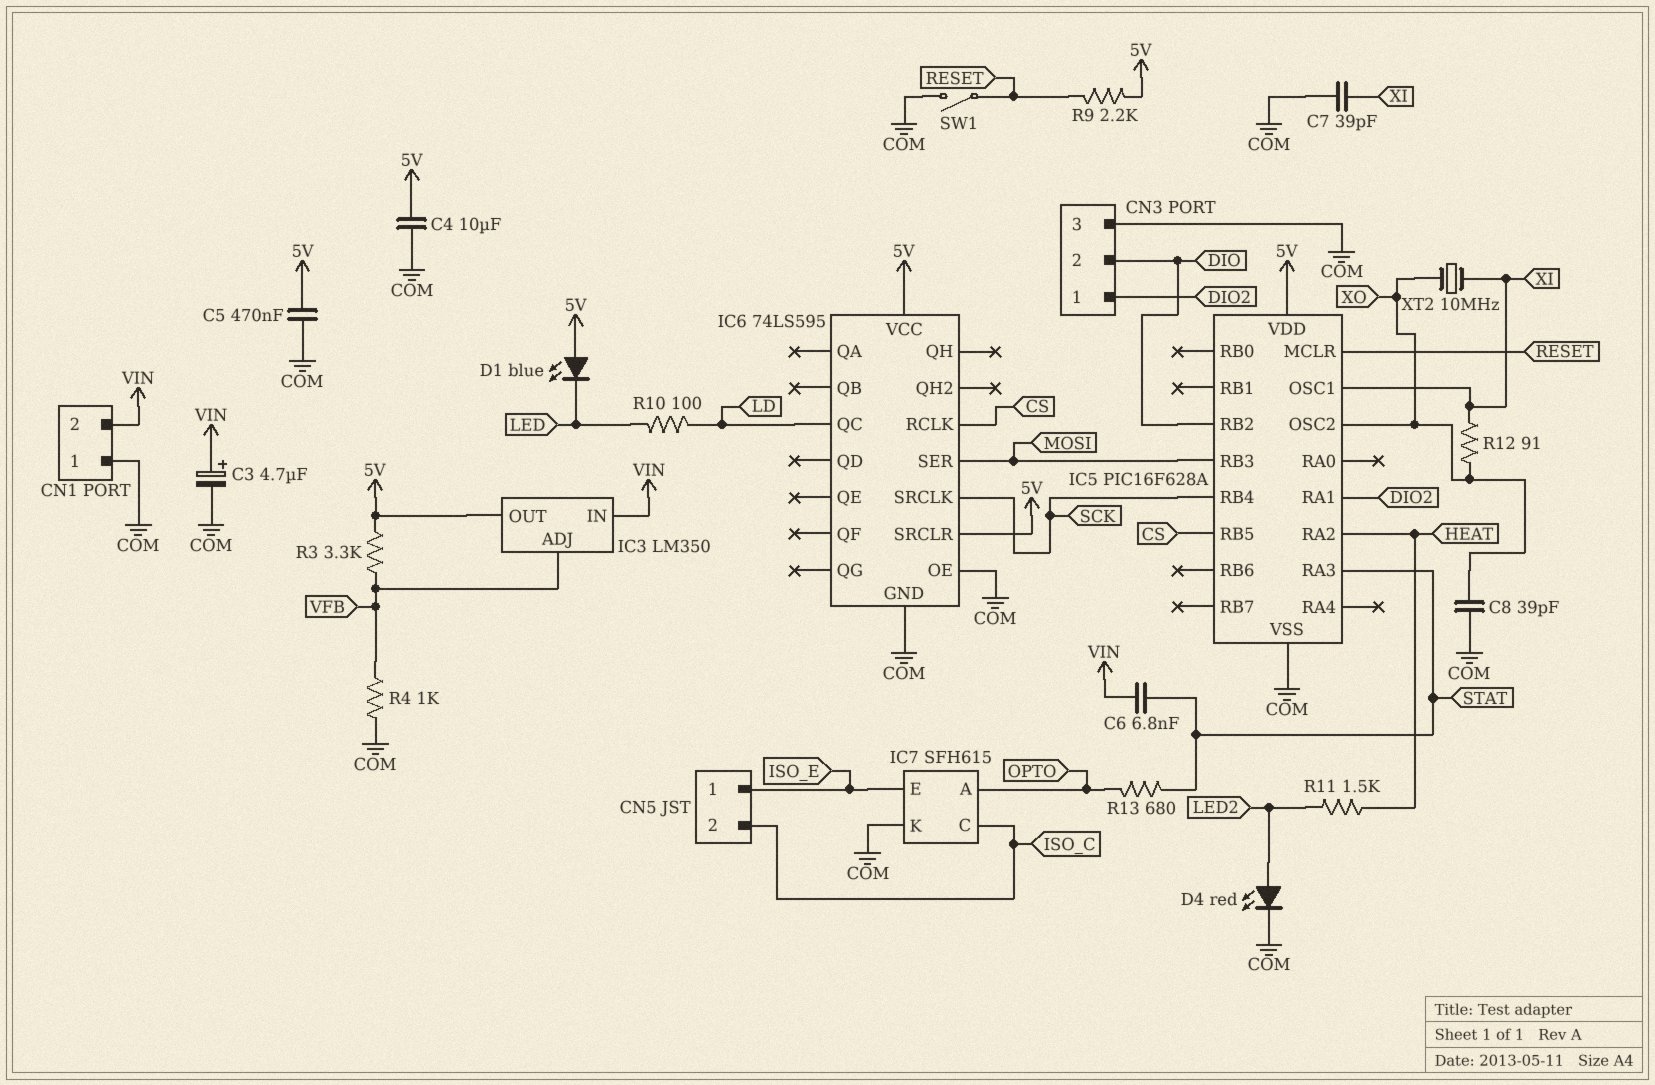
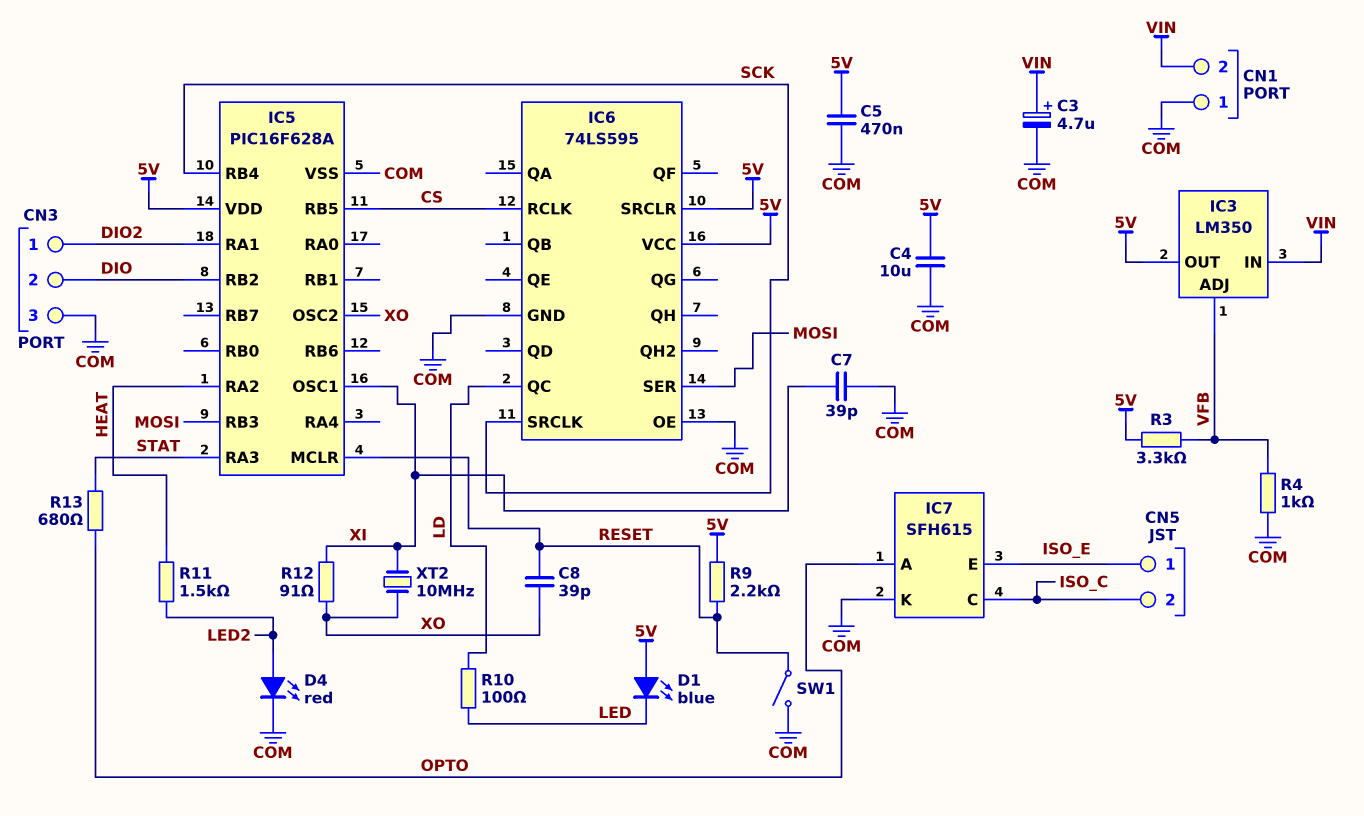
C6: 6.8nF (STAT, VIN) -> none
C8: 39pF (COM, XO) -> 39pF (RESET, XO)

